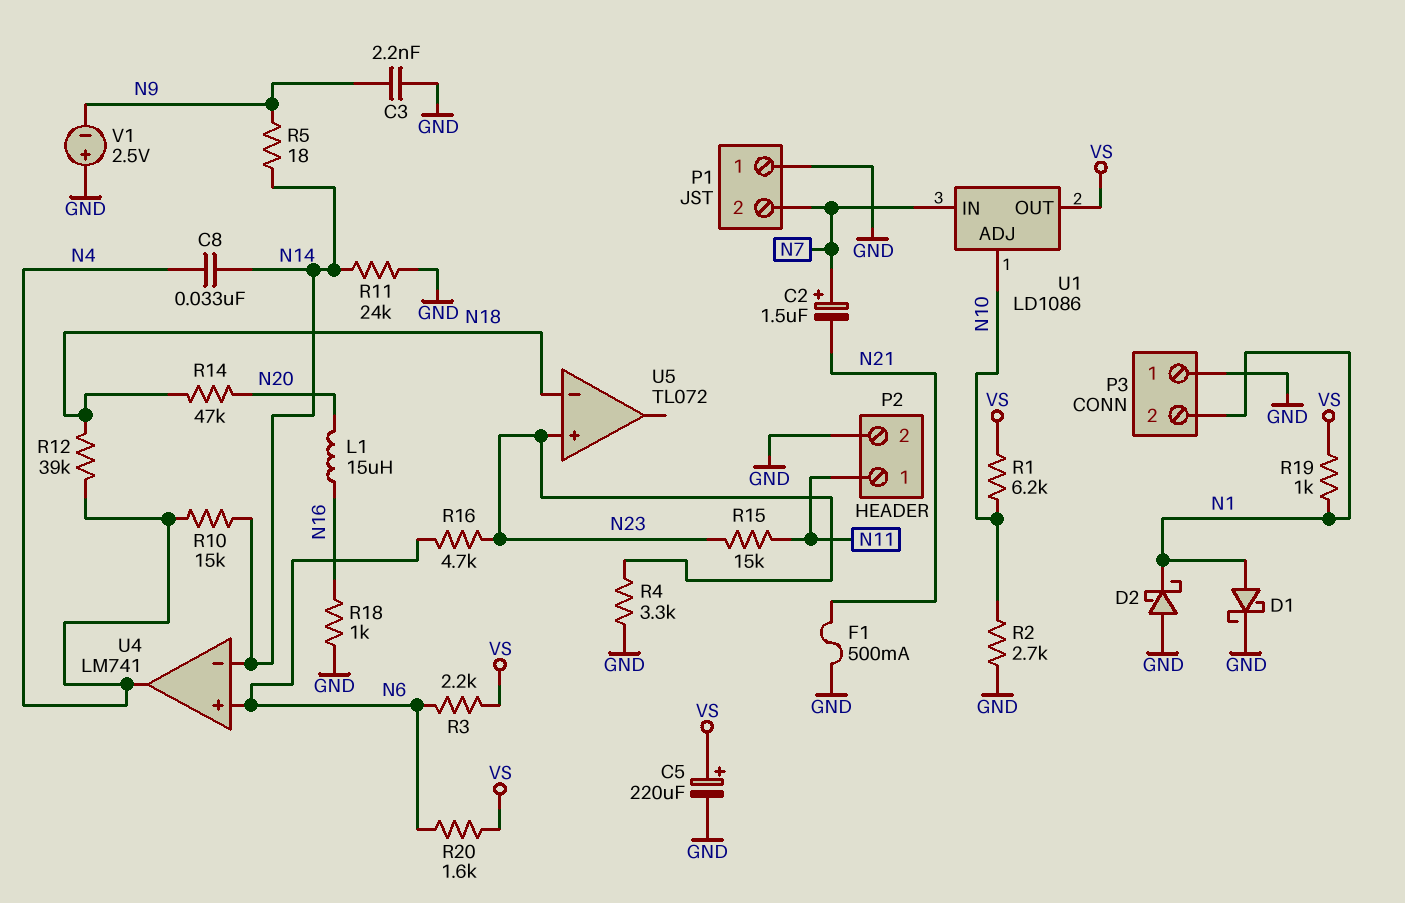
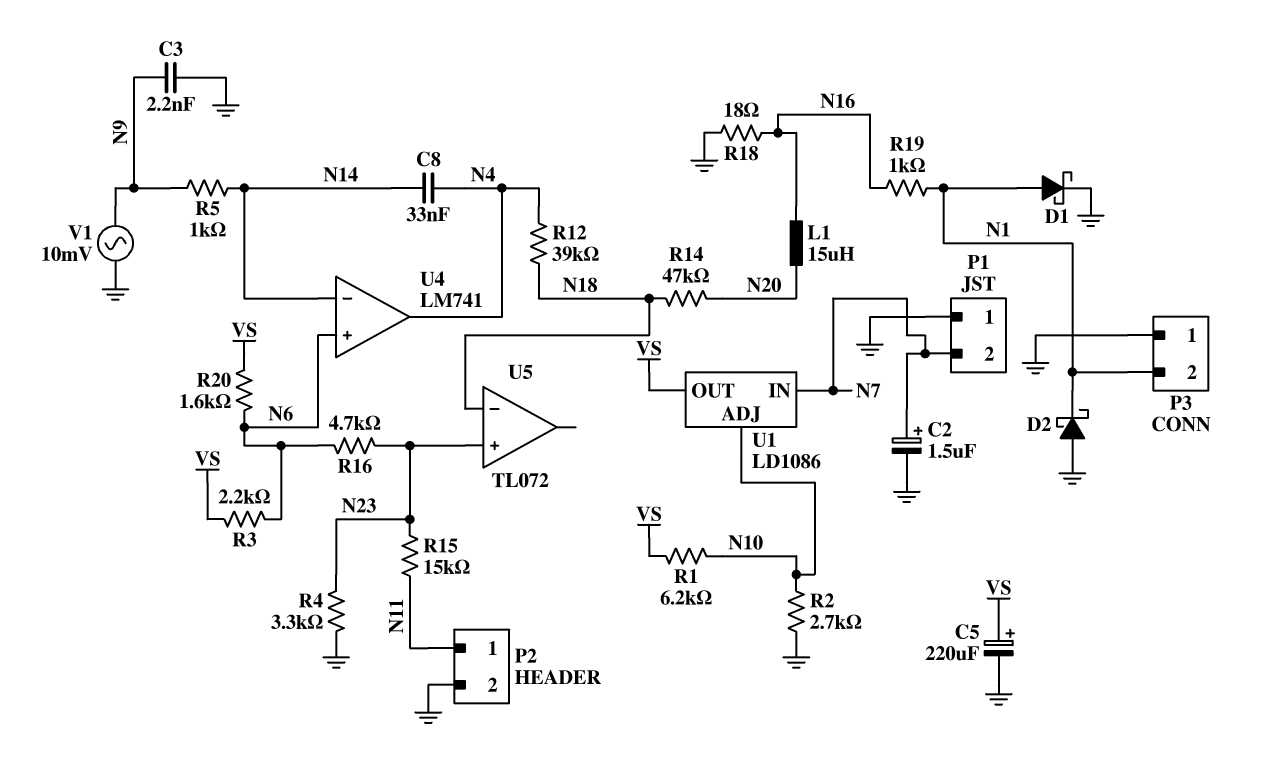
C2: 1.5uF (plus N7, minus N21) -> 1.5uF (plus N7, minus GND)
F1: 500mA (GND, N21) -> none
R5: 18 (N9, N14) -> 1k (N9, N14)
R10: 15k (N4, N14) -> none
R11: 24k (GND, N14) -> none
R18: 1k (GND, N16) -> 18 (GND, N16)
R19: 1k (N1, VS) -> 1k (N1, N16)
V1: 2.5V (plus GND, minus N9) -> AC 10mV (GND, N9)

